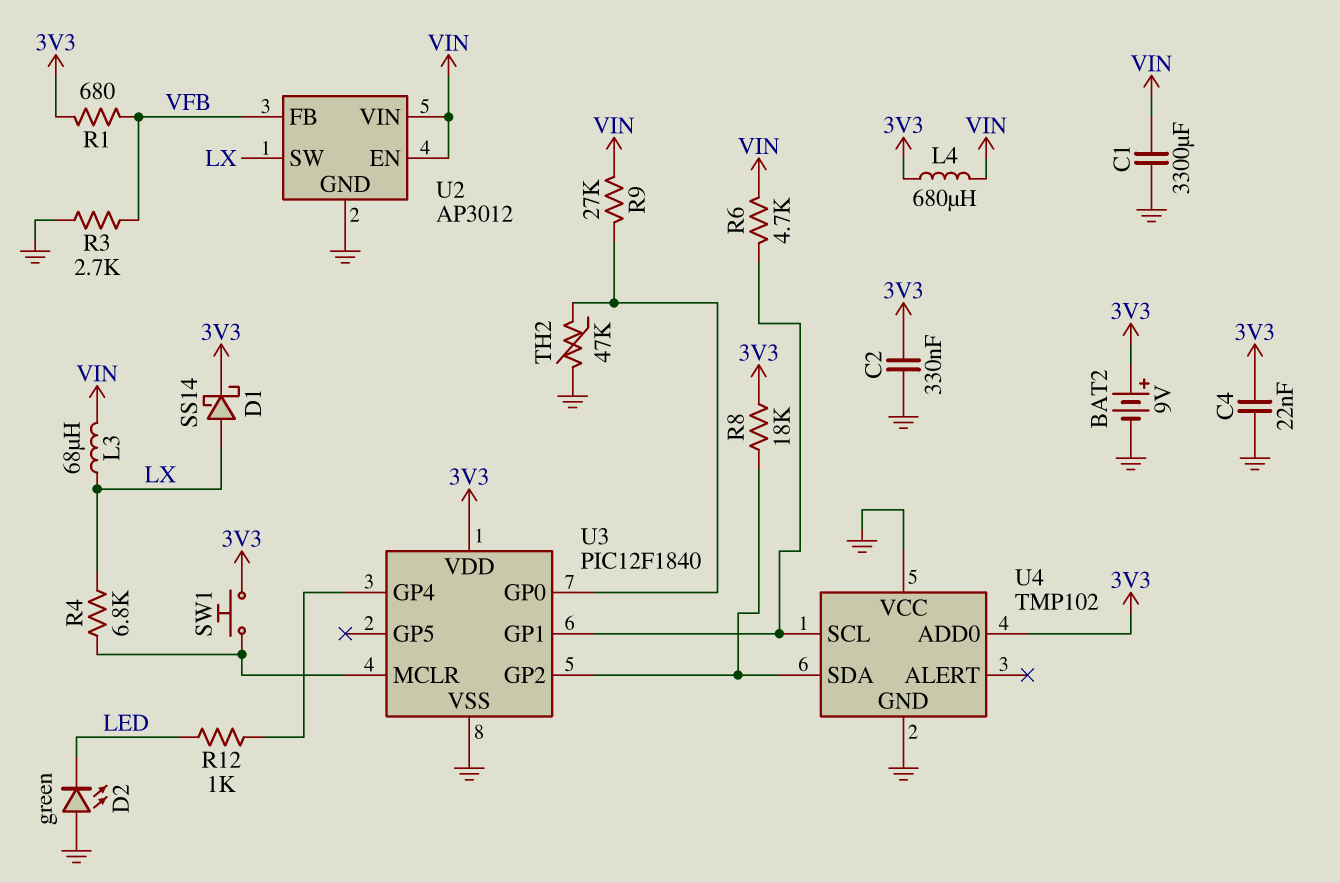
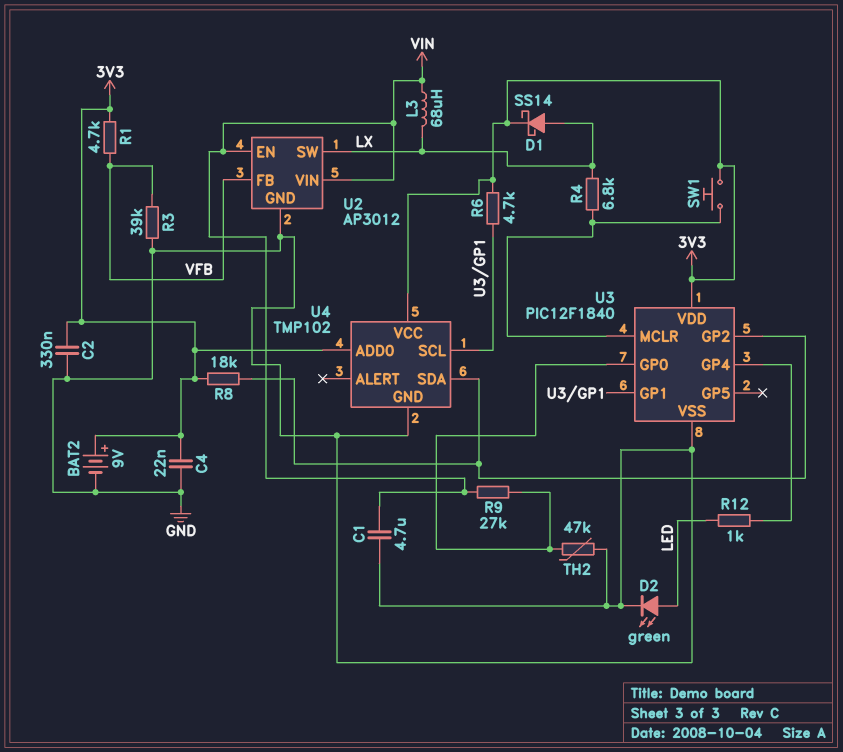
C1: 3300uF (GND, VIN) -> 4.7uF (GND, VIN)
D2: LED green (A GND, K LED) -> LED green (A LED, K GND)
L4: 680uH (3V3, VIN) -> none
R1: 680 (3V3, VFB) -> 4.7k (3V3, VFB)
R3: 2.7k (GND, VFB) -> 39k (GND, VFB)
R6: 4.7k (U3/GP1, VIN) -> 4.7k (3V3, U3/GP1)
U4 pin VCC: GND -> 3V3

